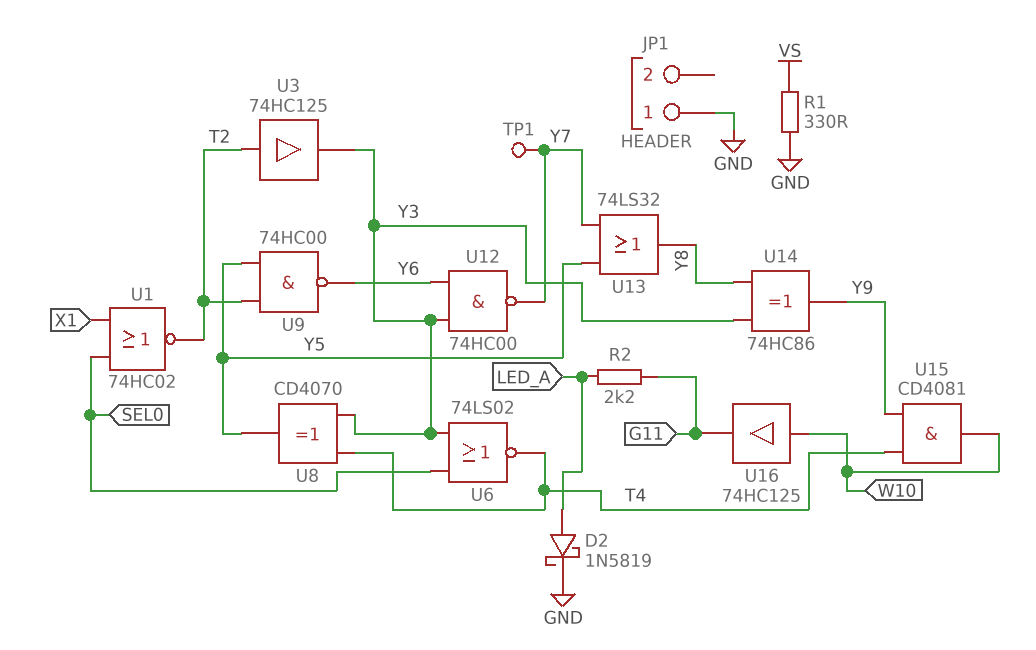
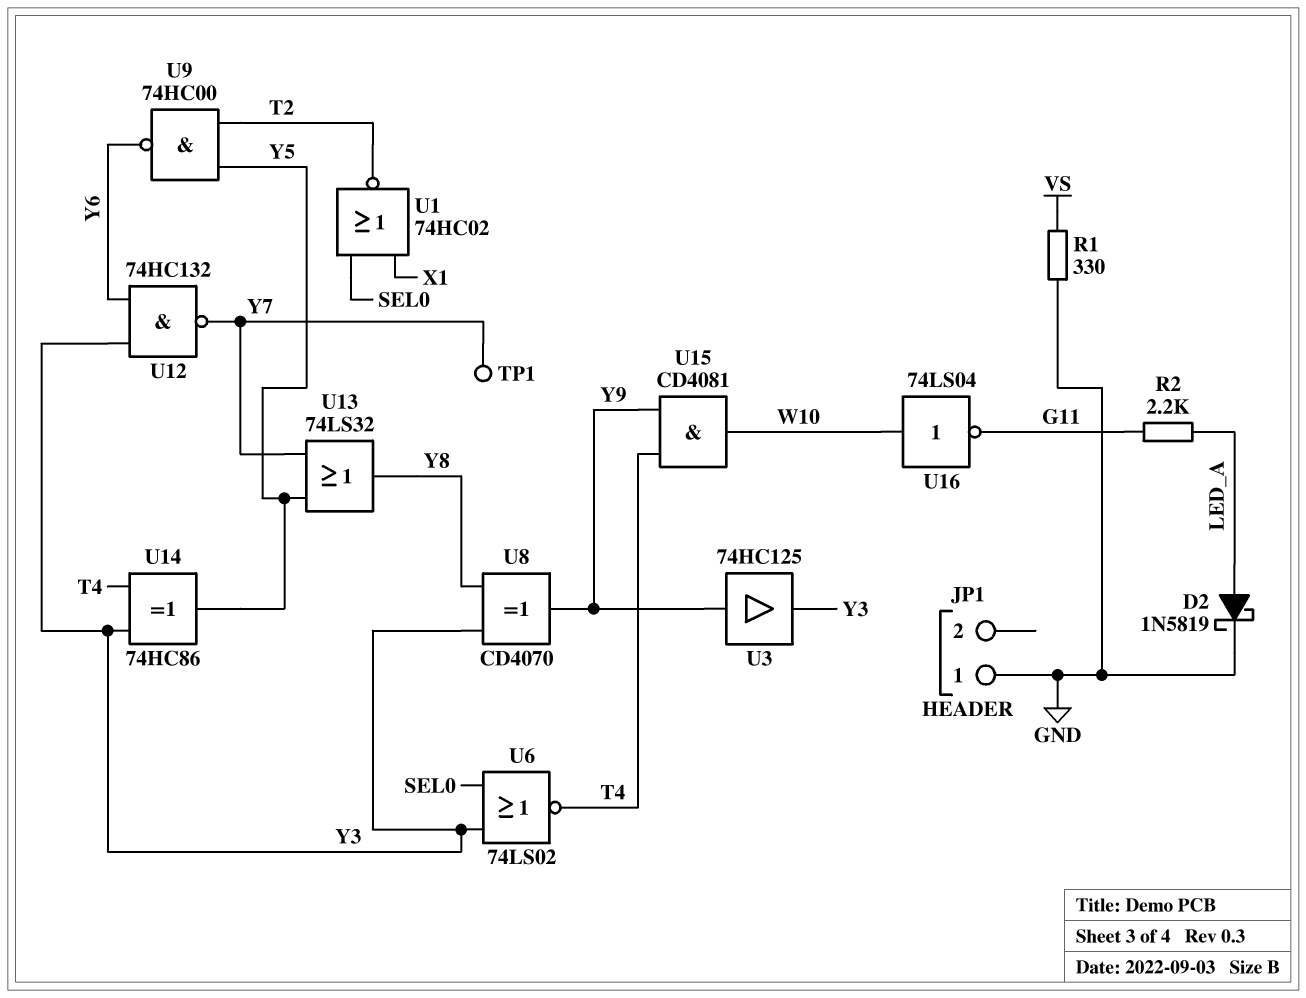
U3: buffer 74HC125 (in T2, out Y3) -> buffer 74HC125 (in Y9, out Y3)
U8: XOR CD4070 (in T4, in Y3, out Y5) -> XOR CD4070 (in Y3, in Y8, out Y9)
U12: NAND 74HC00 (in Y3, in Y6, out Y7) -> NAND 74HC132 (in Y3, in Y6, out Y7)
U14: XOR 74HC86 (in Y3, in Y8, out Y9) -> XOR 74HC86 (in T4, in Y3, out Y5)
U16: buffer 74HC125 (in W10, out G11) -> NOT 74LS04 (in W10, out G11)

